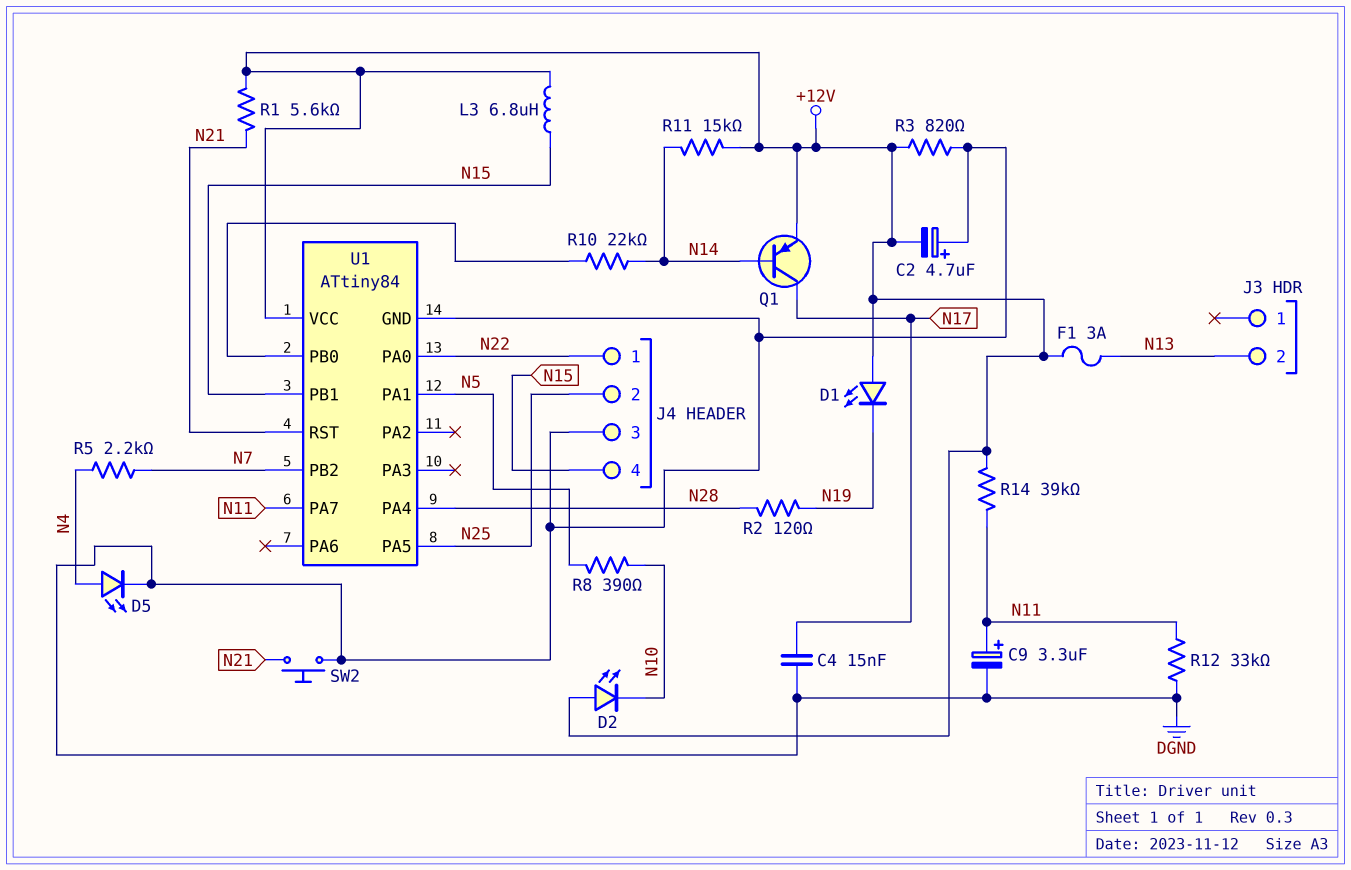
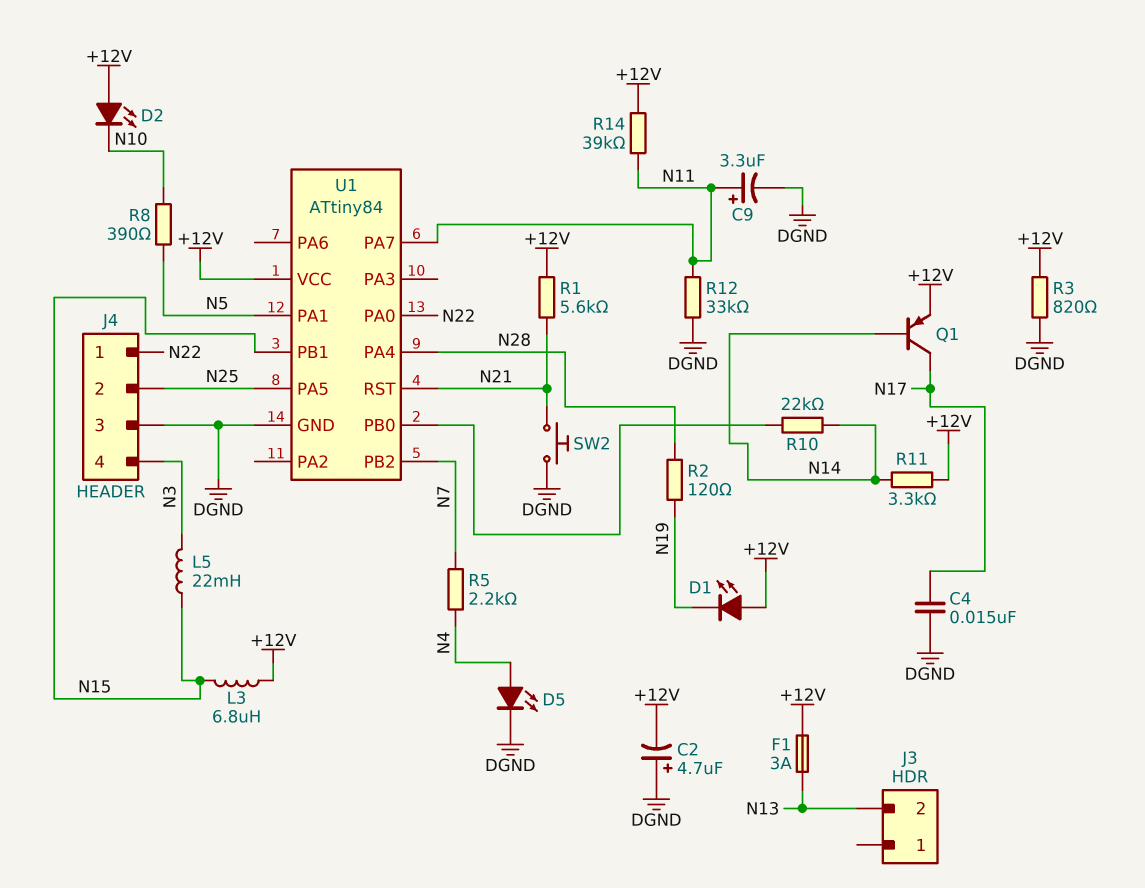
J4 pin 4: N15 -> N3
L5: none -> 22mH (N3, N15)
R11: 15k (+12V, N14) -> 3.3k (+12V, N14)

